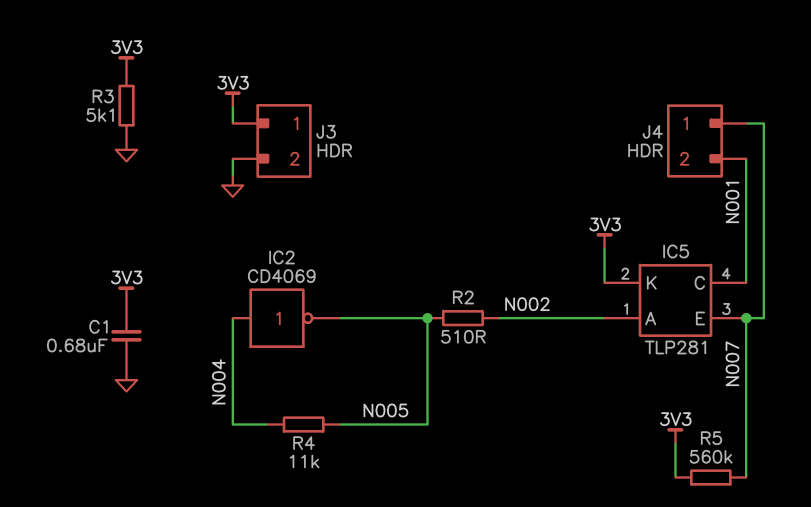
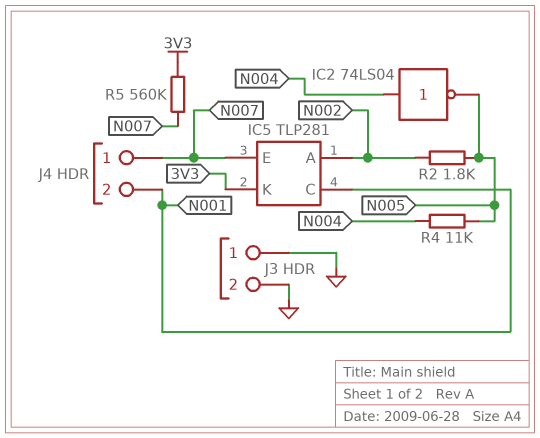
C1: 680nF (3V3, GND) -> none
IC2: NOT CD4069 (in N004, out N005) -> NOT 74LS04 (in N004, out N005)
J3 pin 1: 3V3 -> GND
R2: 510 (N002, N005) -> 1.8k (N002, N005)
R3: 5.1k (3V3, GND) -> none

